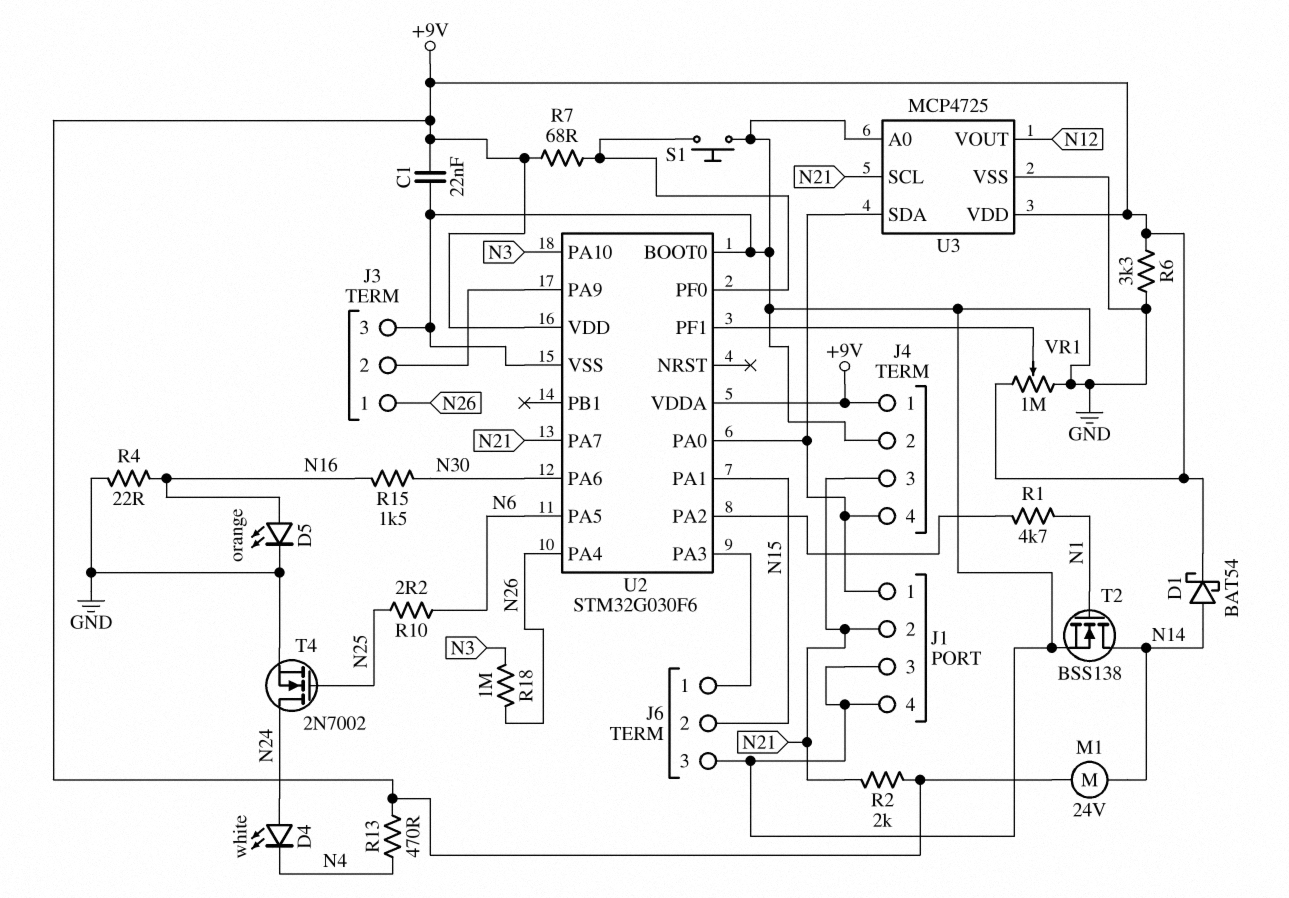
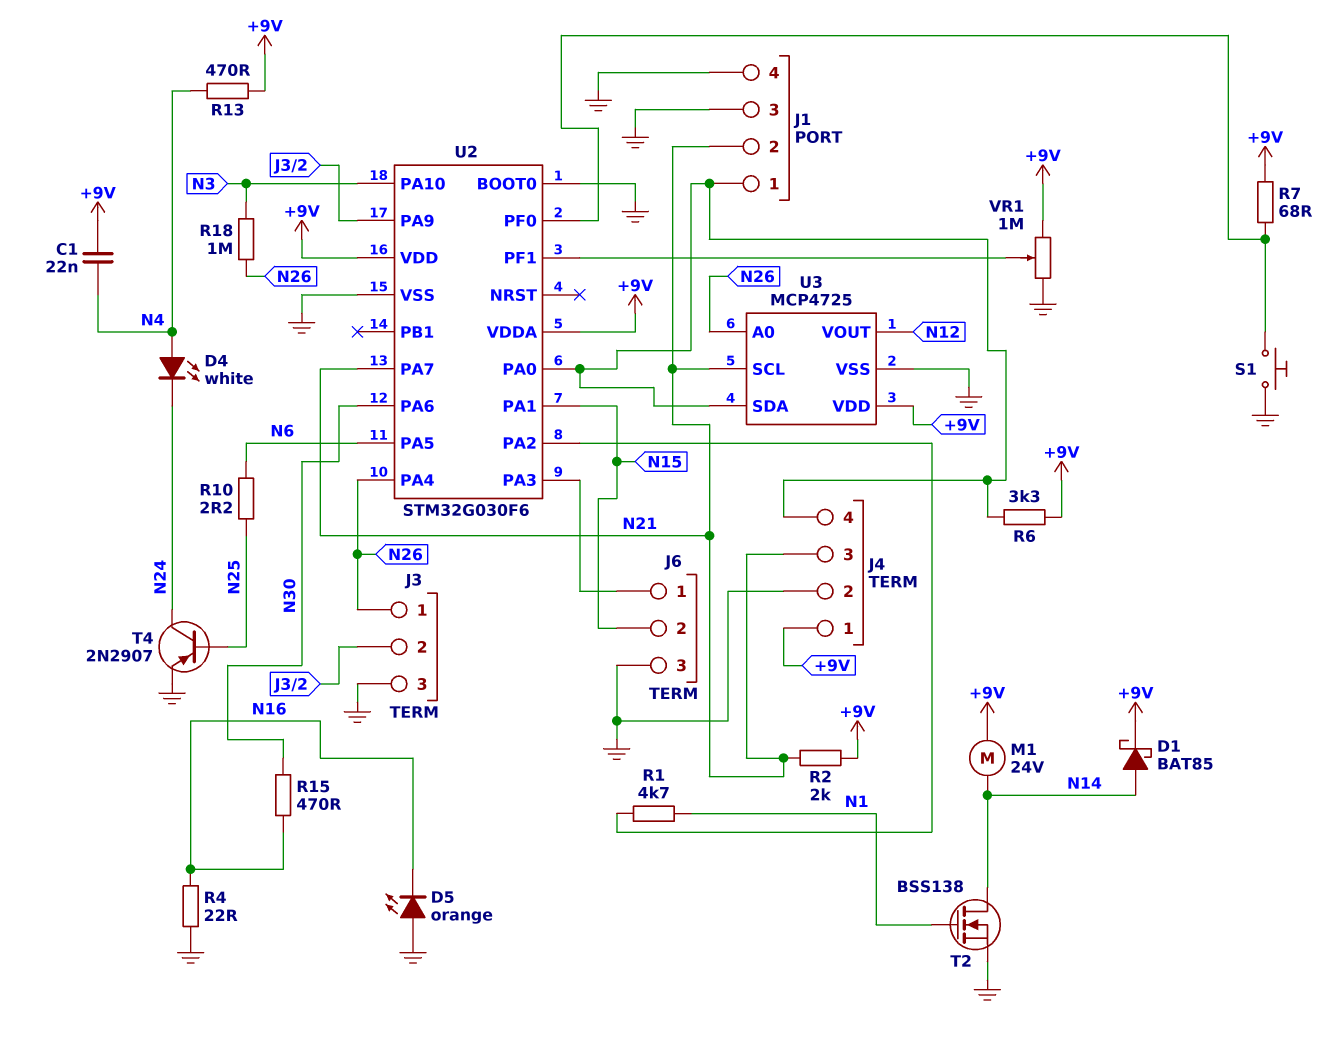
C1: 22nF (+9V, GND) -> 22nF (+9V, N4)
D1: schottky BAT54 (A N14, K +9V) -> schottky BAT85 (A N14, K +9V)
D4: LED white (A N24, K N4) -> LED white (A N4, K N24)
D5: LED orange (A N16, K GND) -> LED orange (A GND, K N16)
R6: 3.3k (+9V, GND) -> 3.3k (+9V, J1/1)
R15: 1.5k (N16, N30) -> 470 (N16, N30)
T4: NMOS 2N7002 (G N25, D N24, S GND) -> PNP 2N2907 (B N25, C N24, E GND)
U3 pin A0: GND -> N26

